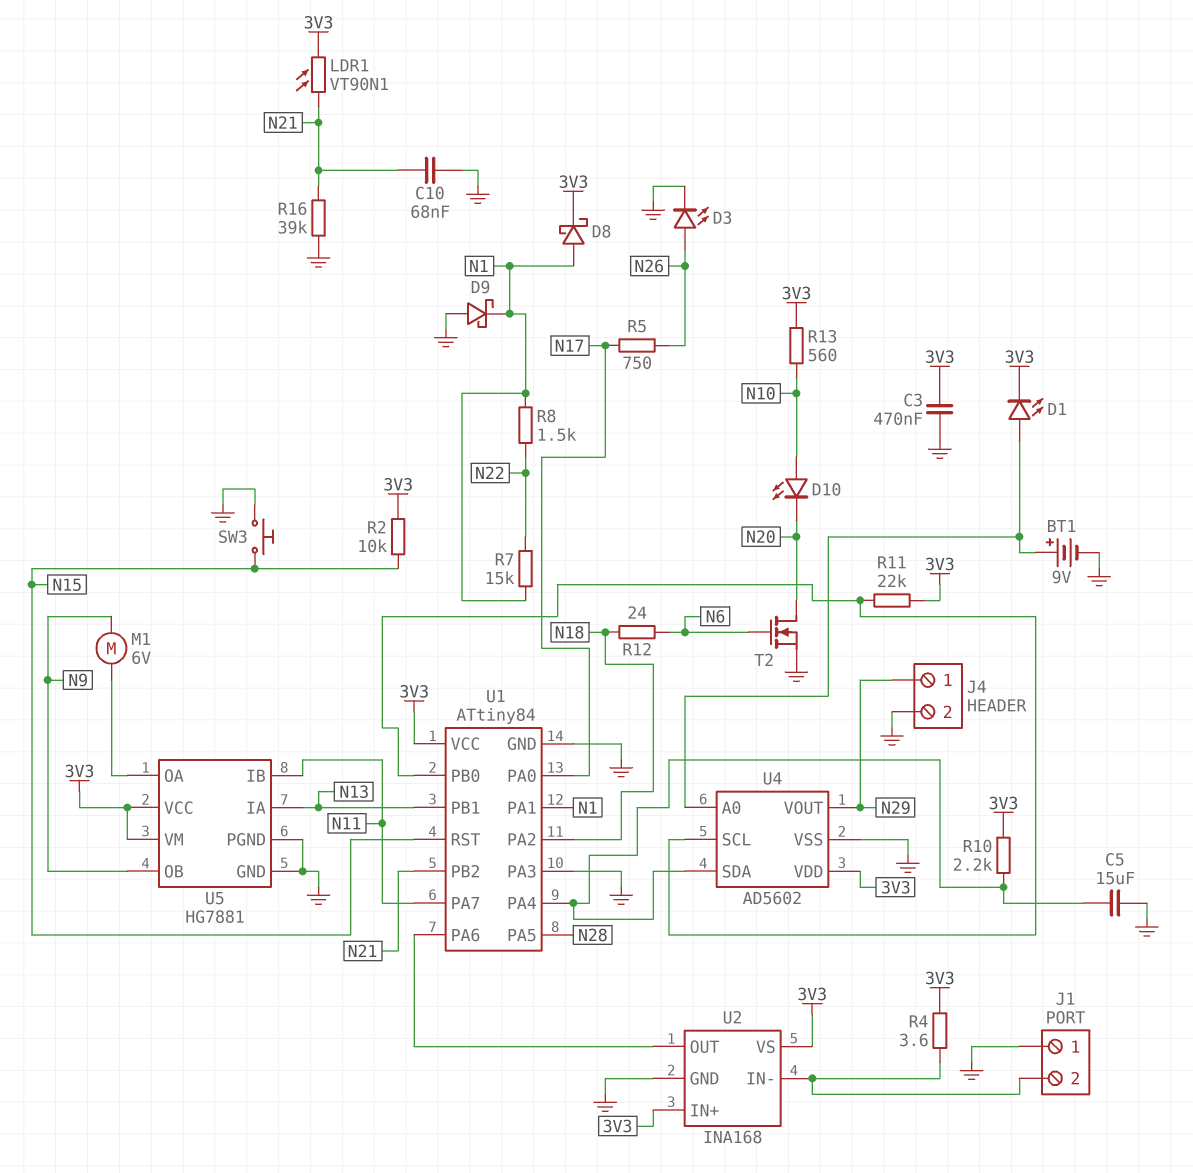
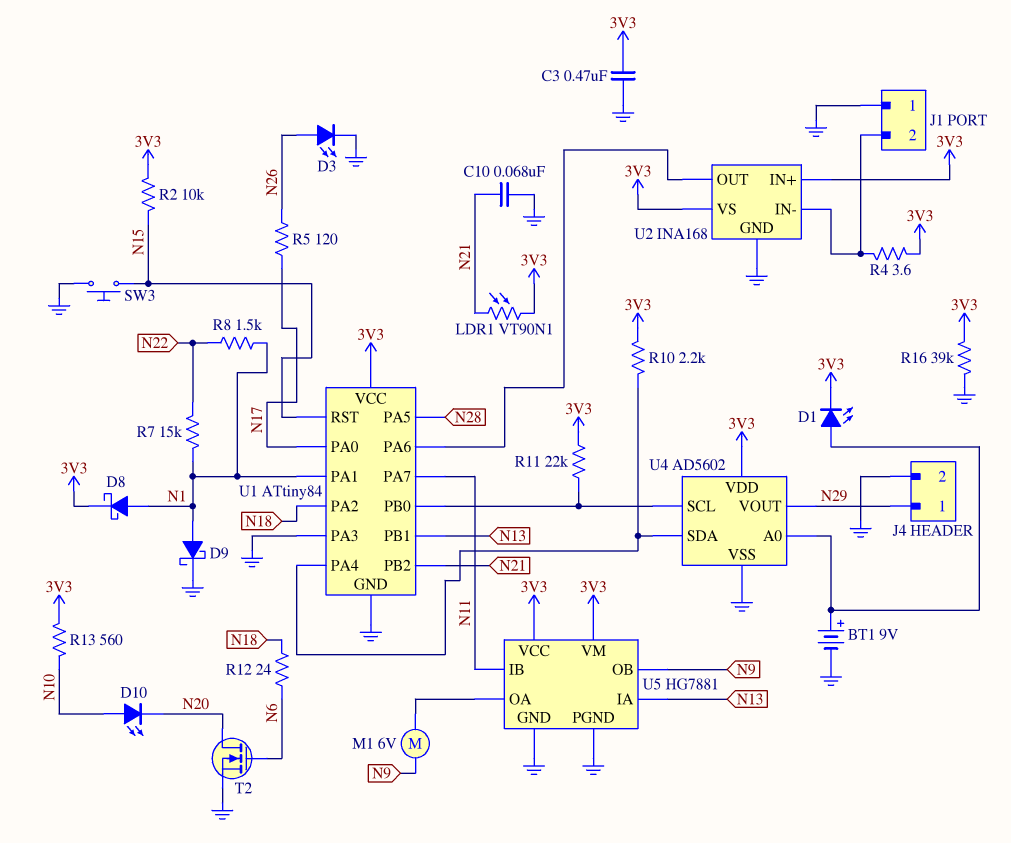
C5: 15uF (GND, U1/PA4) -> none
D9: schottky (A GND, K N1) -> schottky (A N1, K GND)
R5: 750 (N17, N26) -> 120 (N17, N26)
R16: 39k (GND, N21) -> 39k (3V3, GND)

